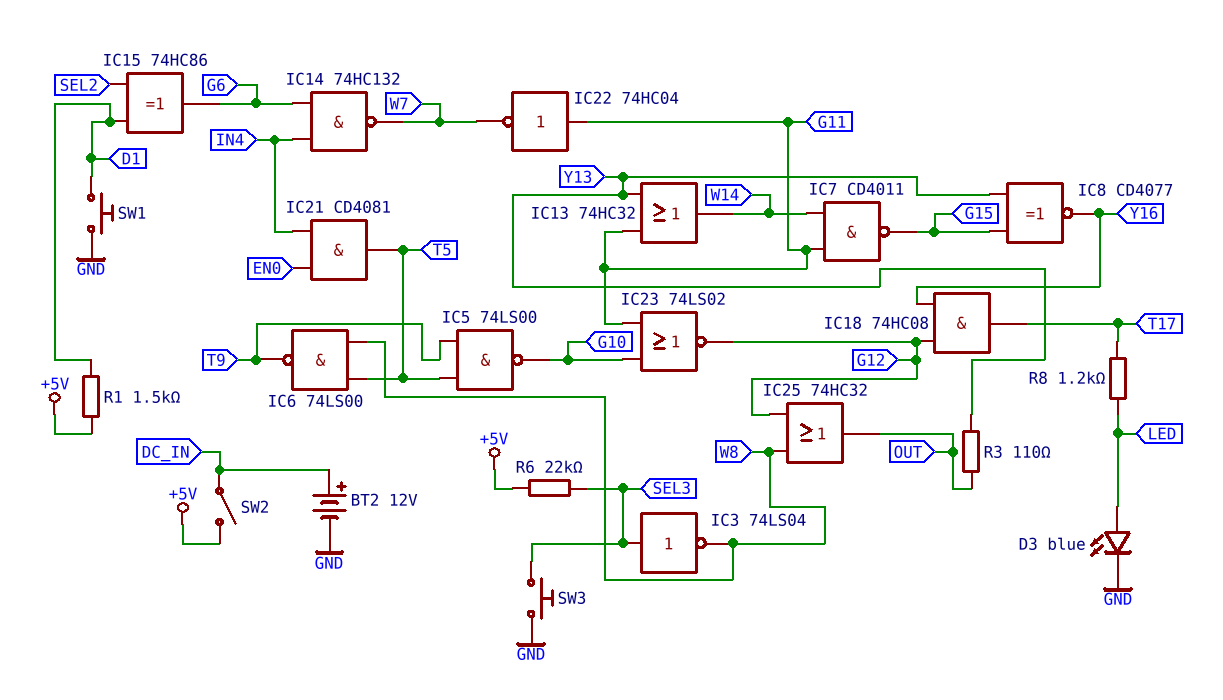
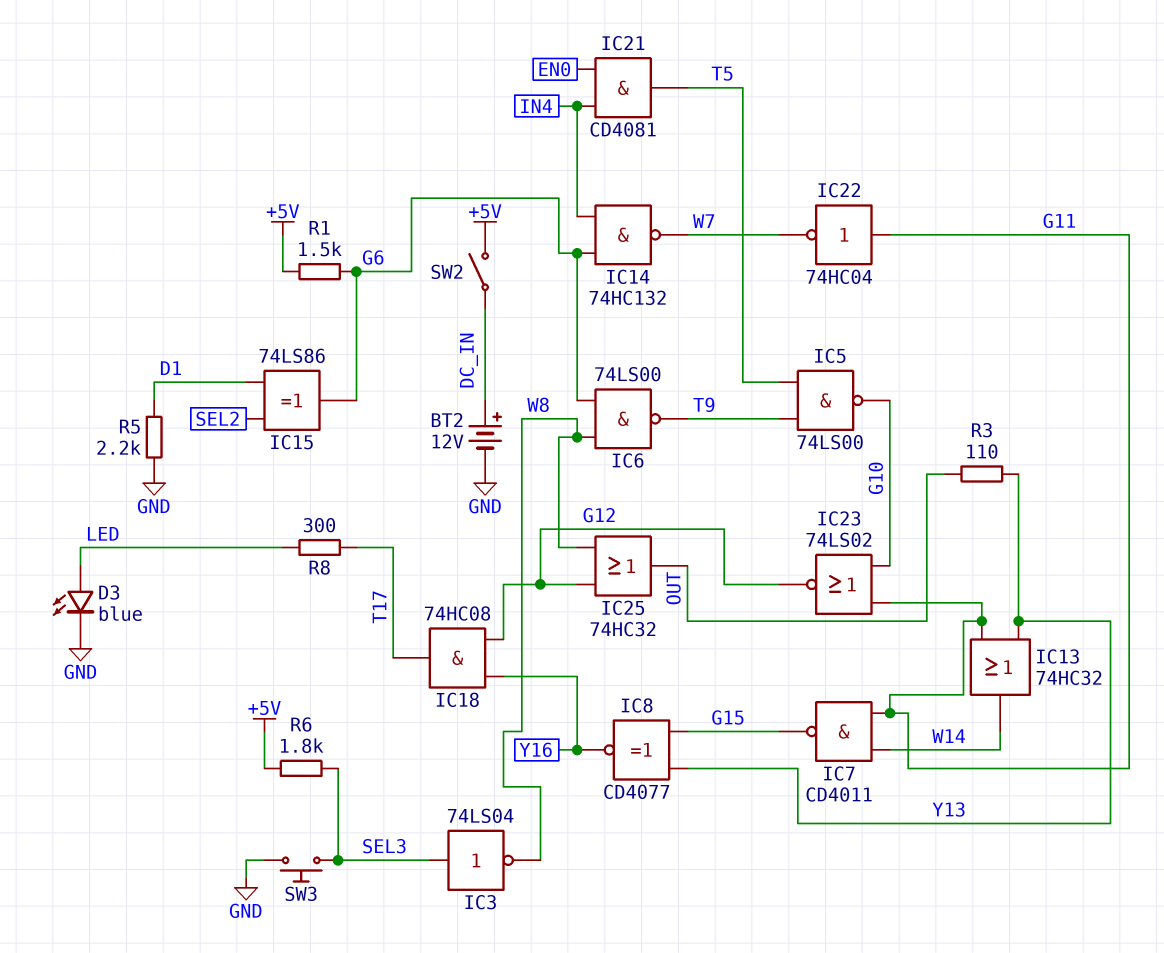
IC6: NAND 74LS00 (in T5, in W8, out T9) -> NAND 74LS00 (in G6, in W8, out T9)
IC15: XOR 74HC86 (in D1, in SEL2, out G6) -> XOR 74LS86 (in D1, in SEL2, out G6)
R1: 1.5k (+5V, D1) -> 1.5k (+5V, G6)
R5: none -> 2.2k (D1, GND)
R6: 22k (+5V, SEL3) -> 1.8k (+5V, SEL3)
R8: 1.2k (LED, T17) -> 300 (LED, T17)
SW1: button (D1, GND) -> none

